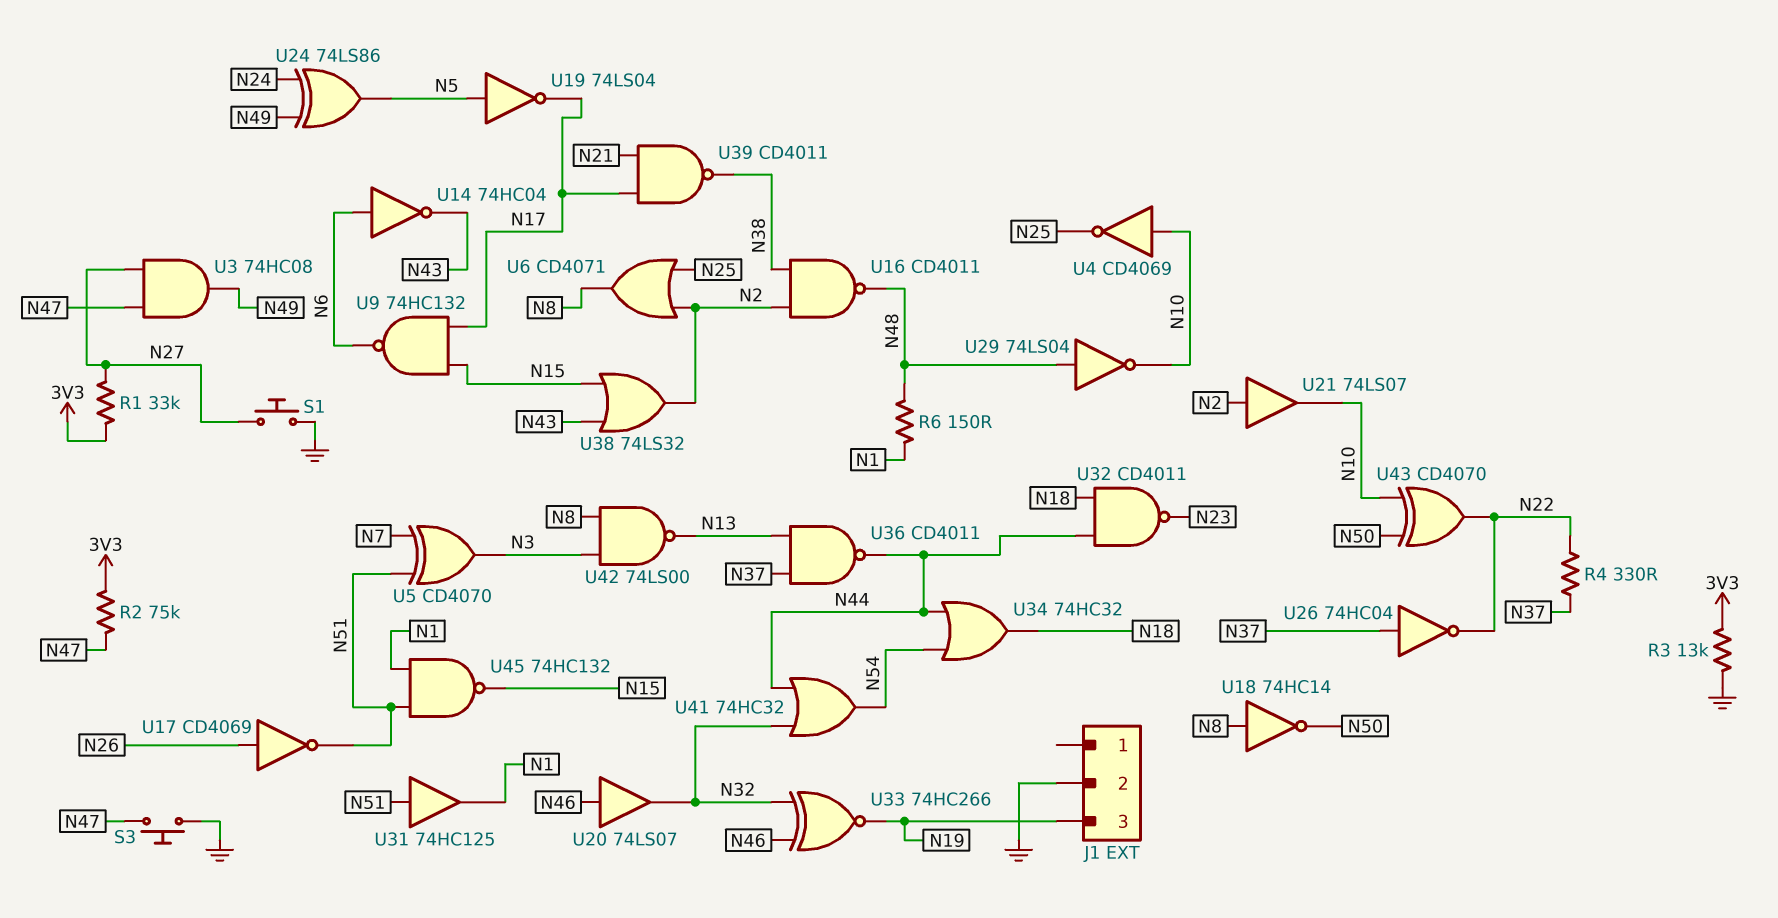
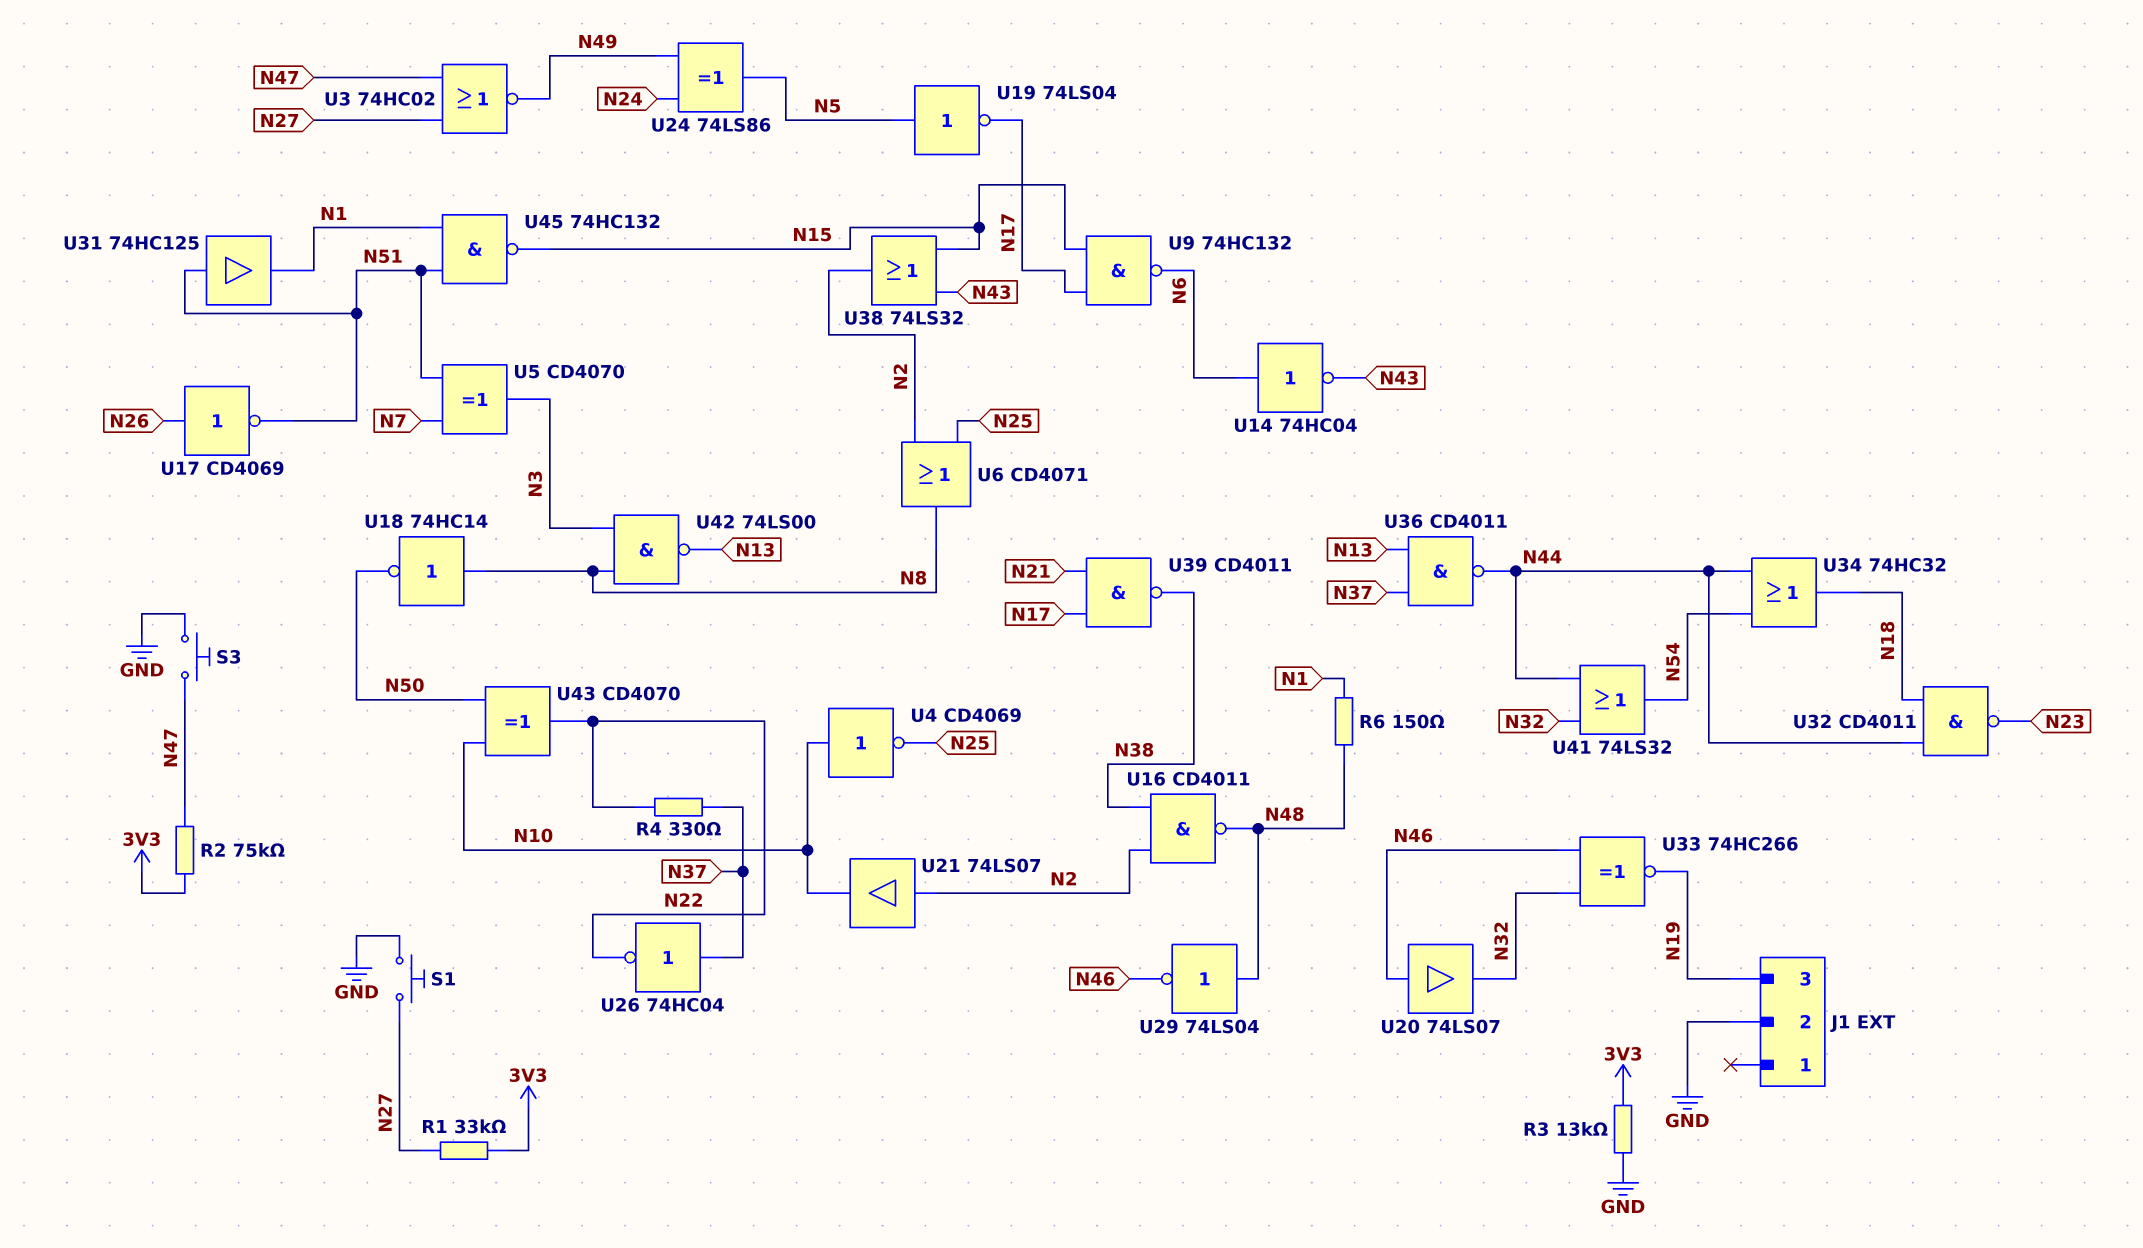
U3: AND 74HC08 (in N27, in N47, out N49) -> NOR 74HC02 (in N27, in N47, out N49)
U29: NOT 74LS04 (in N48, out N10) -> NOT 74LS04 (in N48, out N46)
U41: OR 74HC32 (in N32, in N44, out N54) -> OR 74LS32 (in N32, in N44, out N54)

